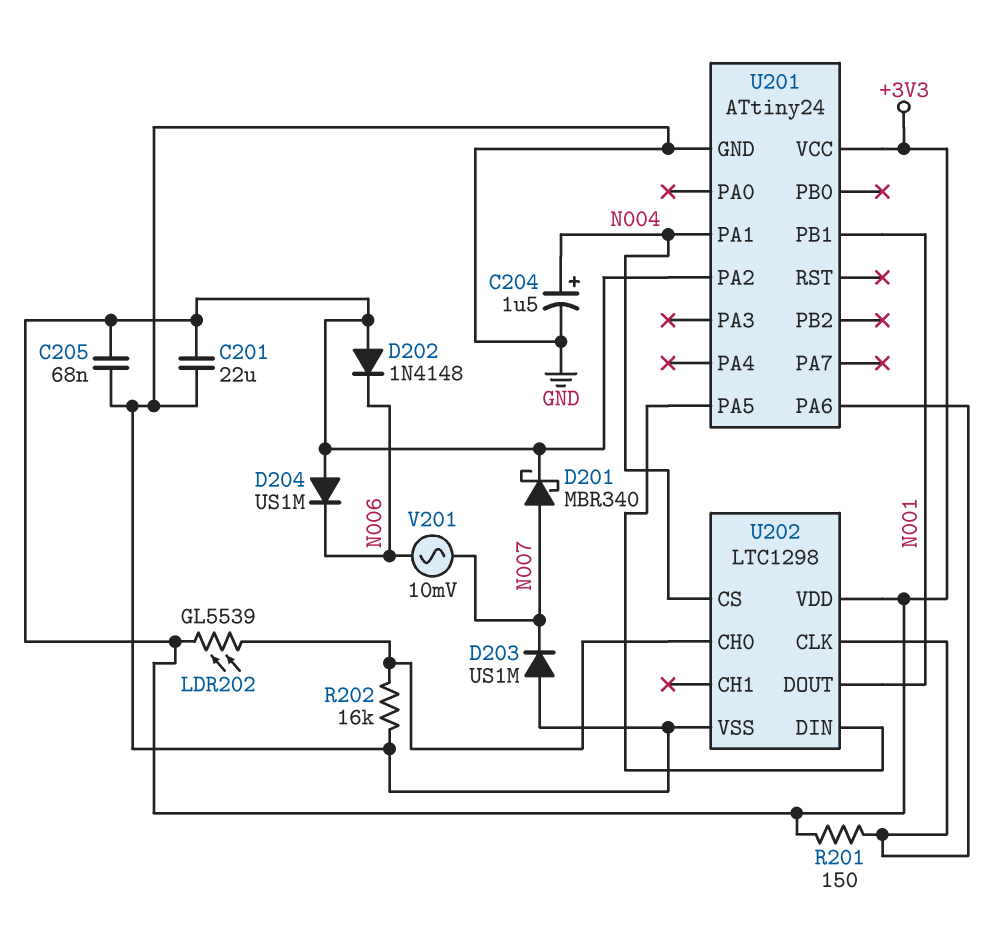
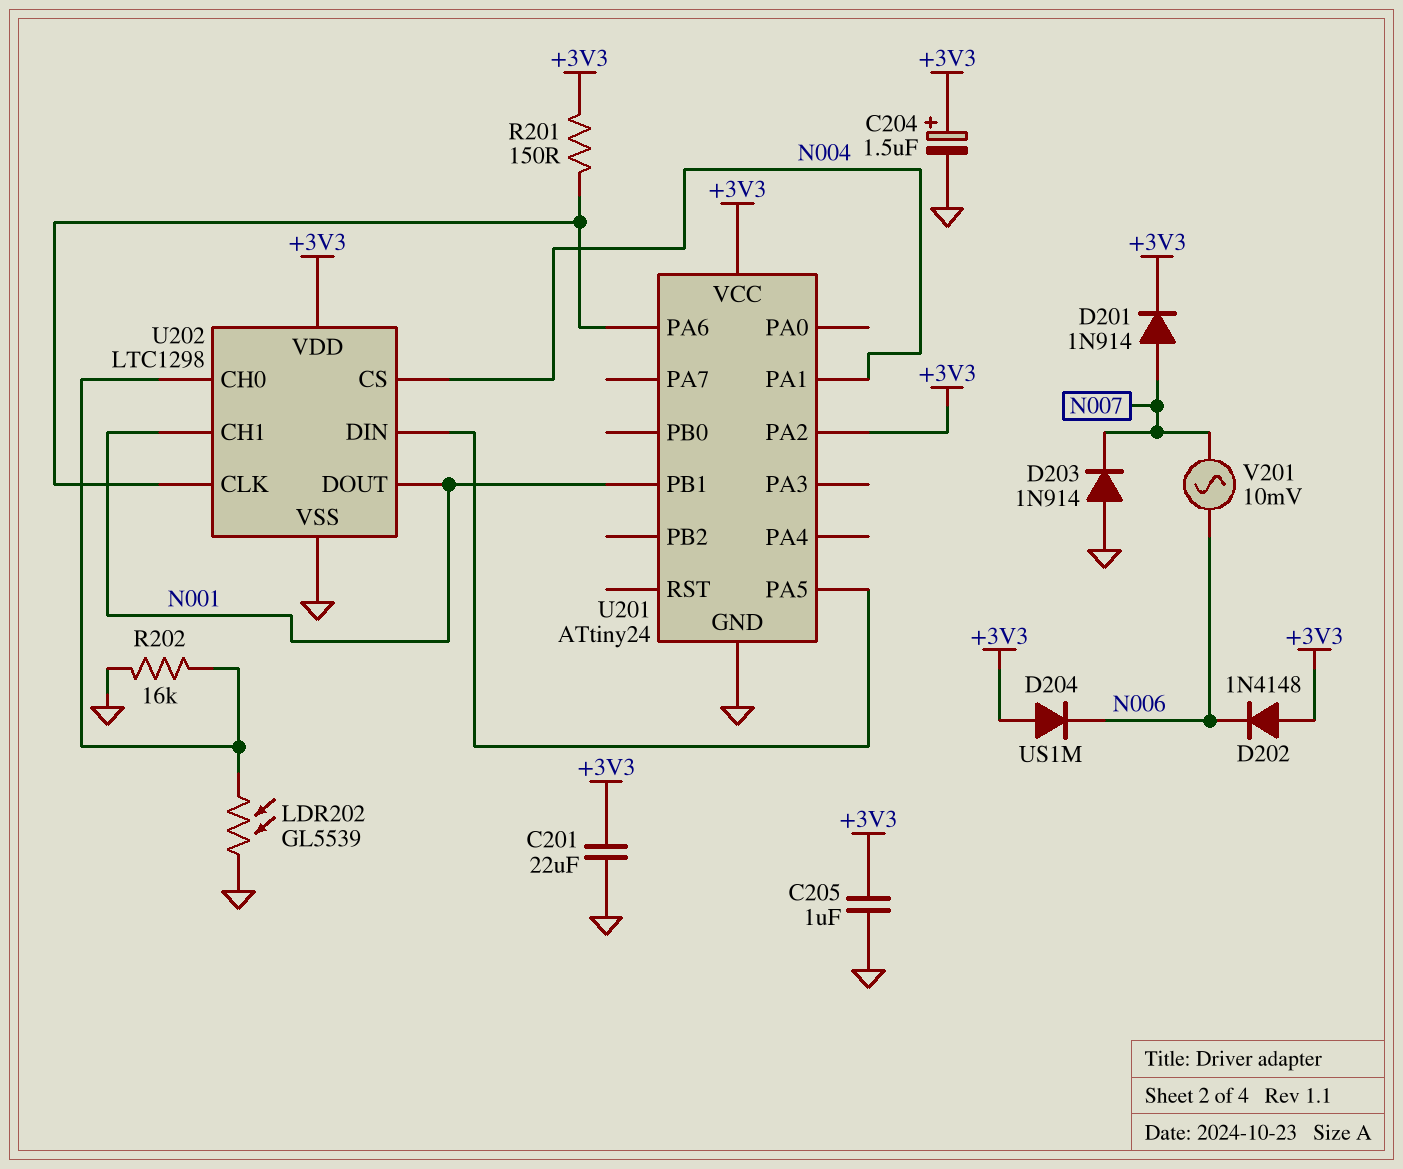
C204: 1.5uF (plus N004, minus GND) -> 1.5uF (plus +3V3, minus GND)
C205: 68nF (+3V3, GND) -> 1uF (+3V3, GND)
D201: schottky MBR340 (A N007, K +3V3) -> diode 1N914 (A N007, K +3V3)
D203: diode US1M (A GND, K N007) -> diode 1N914 (A GND, K N007)
LDR202: GL5539 (+3V3, U202/CH0) -> GL5539 (GND, U202/CH0)
U202 pin CH1: none -> N001

